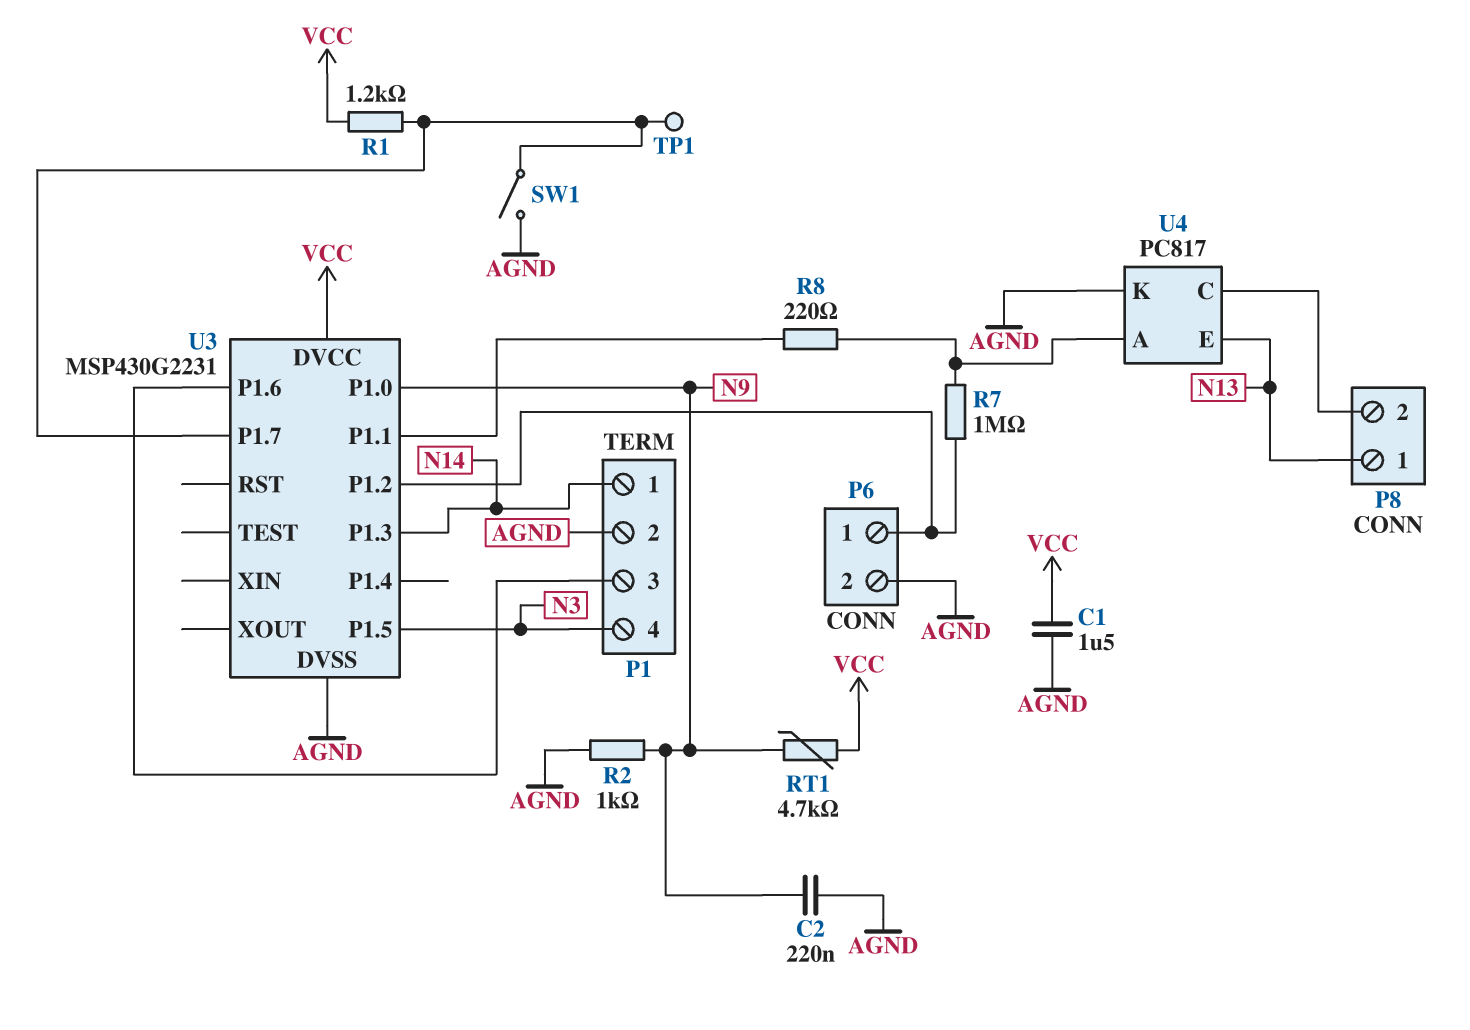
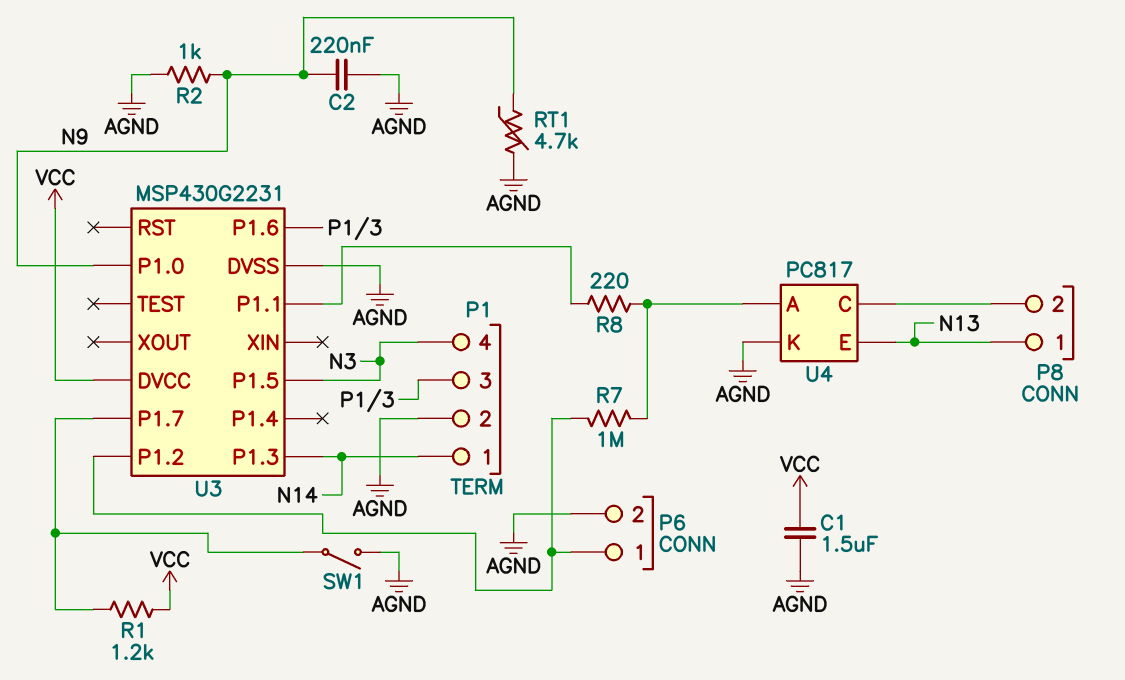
RT1: 4.7k (N9, VCC) -> 4.7k (AGND, N9)
TP1: test point (U3/P1.7) -> none

